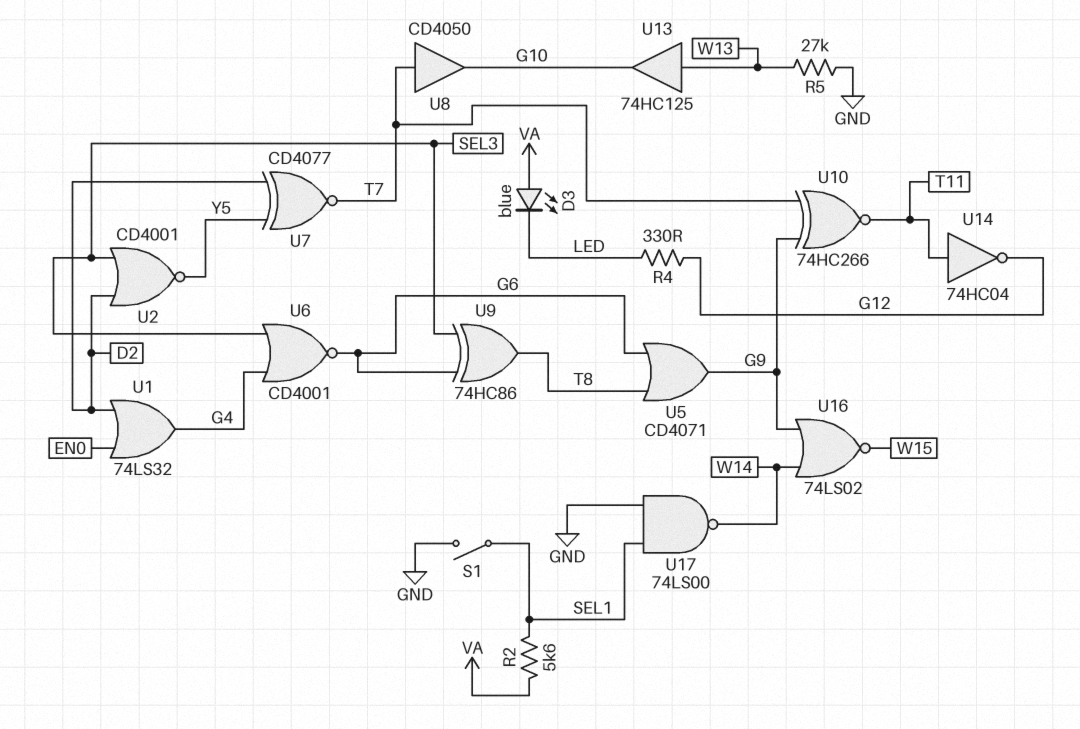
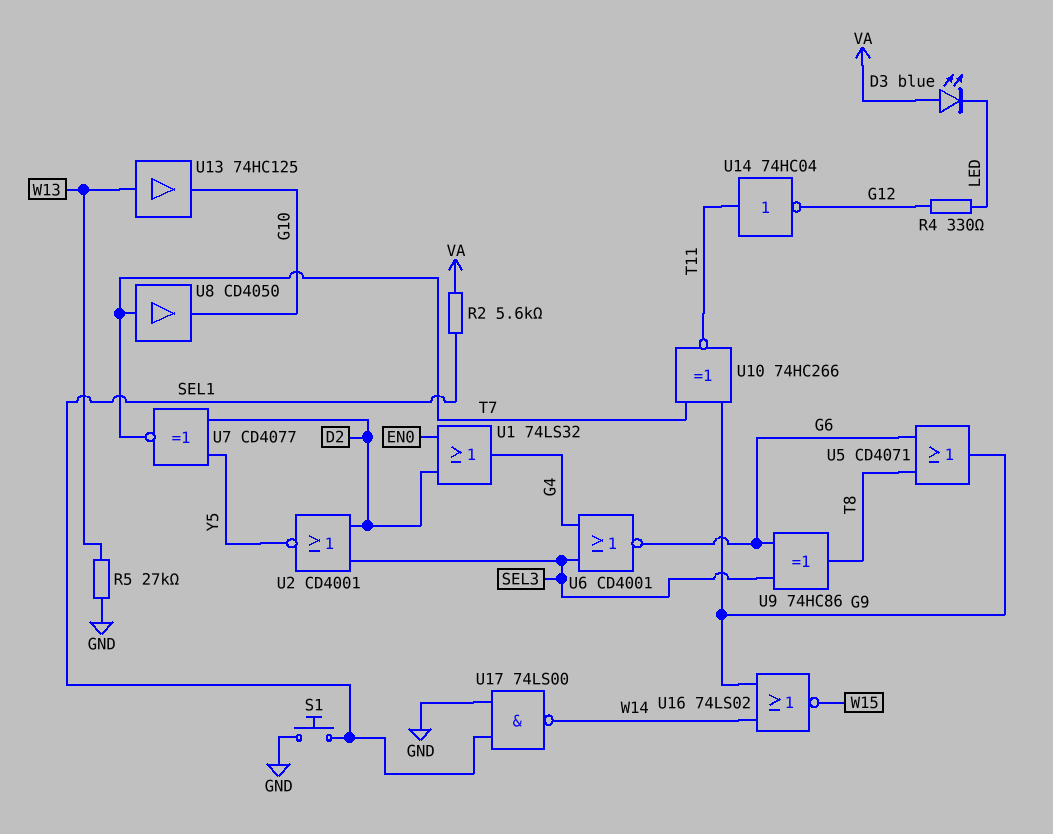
S1: switch (GND, SEL1) -> button (GND, SEL1)

